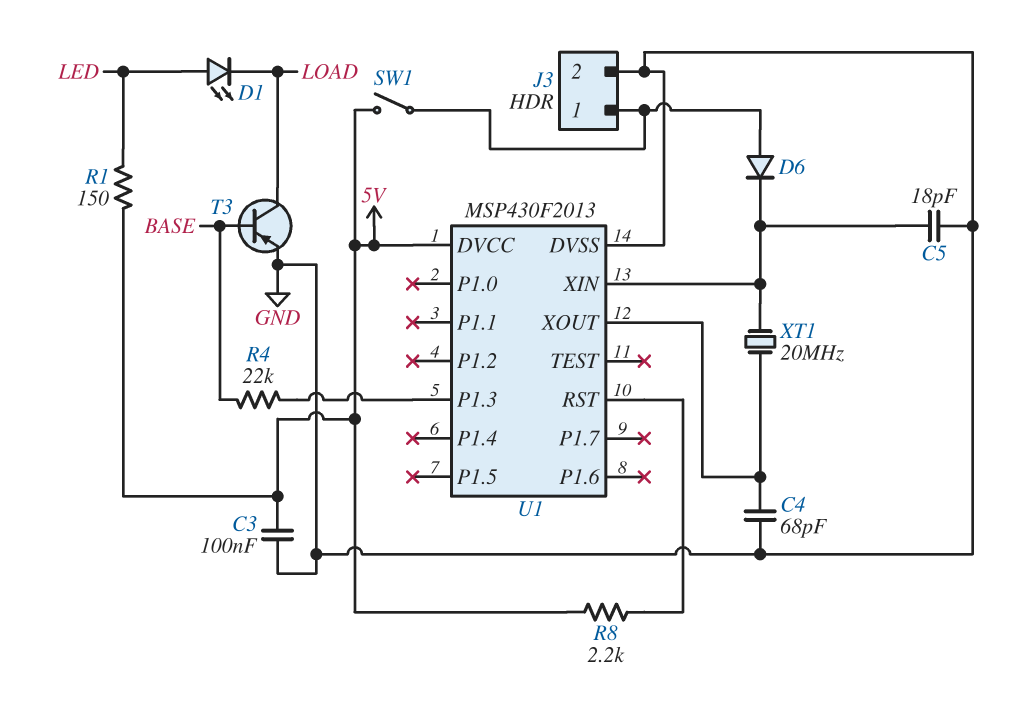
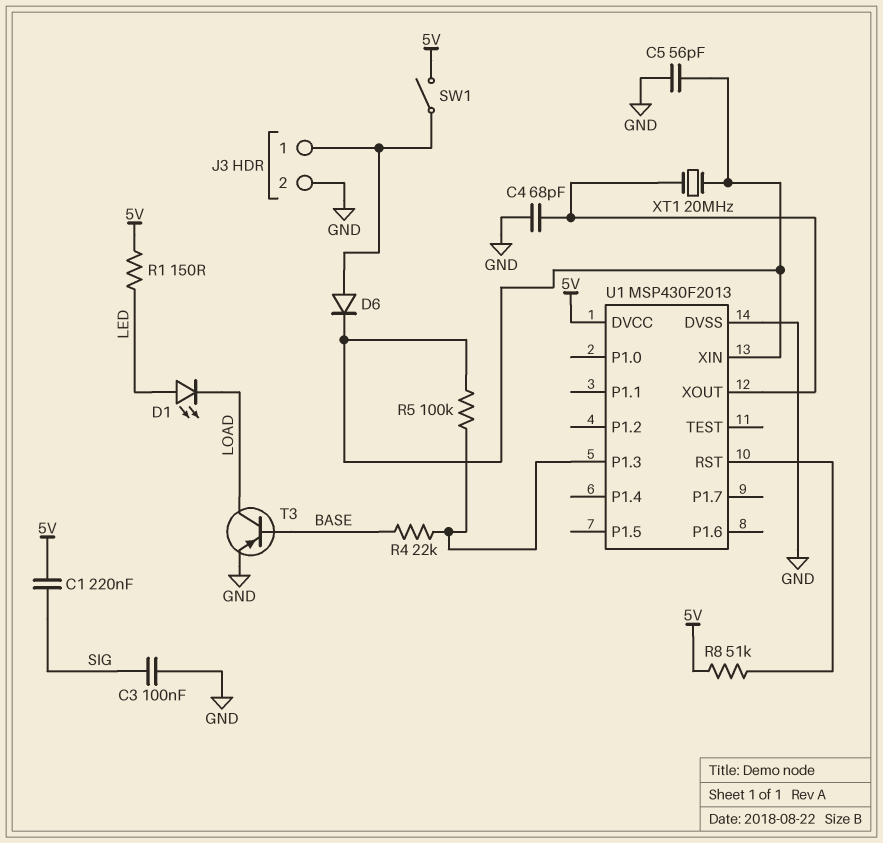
C1: none -> 220nF (5V, SIG)
C3: 100nF (5V, GND) -> 100nF (GND, SIG)
C5: 18pF (GND, U1/XIN) -> 56pF (GND, U1/XIN)
R5: none -> 100k (U1/P1.3, U1/XIN)
R8: 2.2k (5V, U1/RST) -> 51k (5V, U1/RST)

